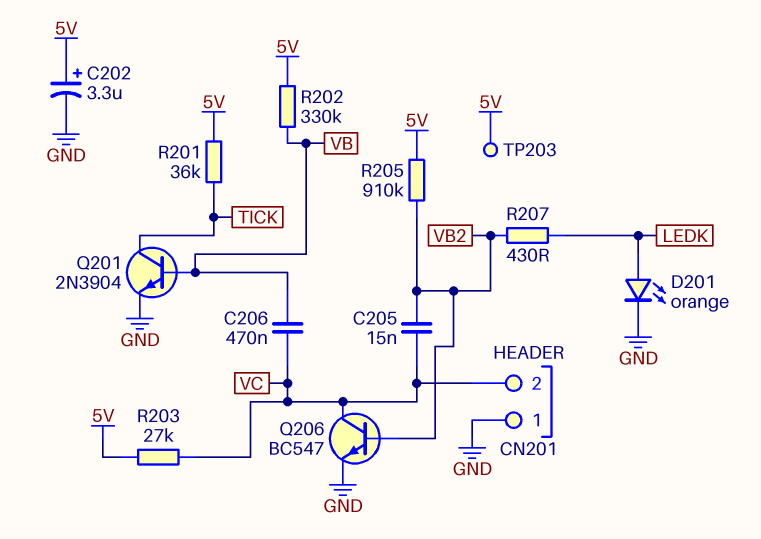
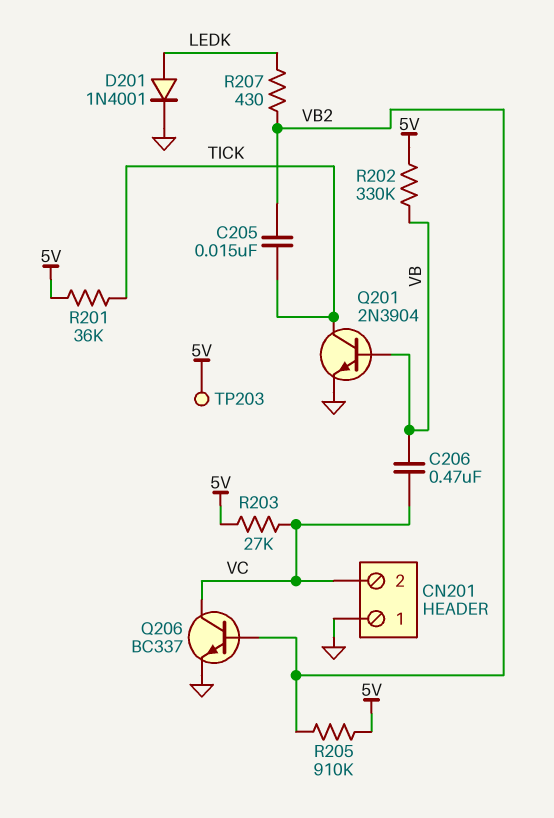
C202: 3.3uF (plus 5V, minus GND) -> none
C205: 15nF (VB2, VC) -> 15nF (TICK, VB2)
D201: LED orange (A LEDK, K GND) -> diode 1N4001 (A LEDK, K GND)
Q206: NPN BC547 (B VB2, C VC, E GND) -> NPN BC337 (B VB2, C VC, E GND)

